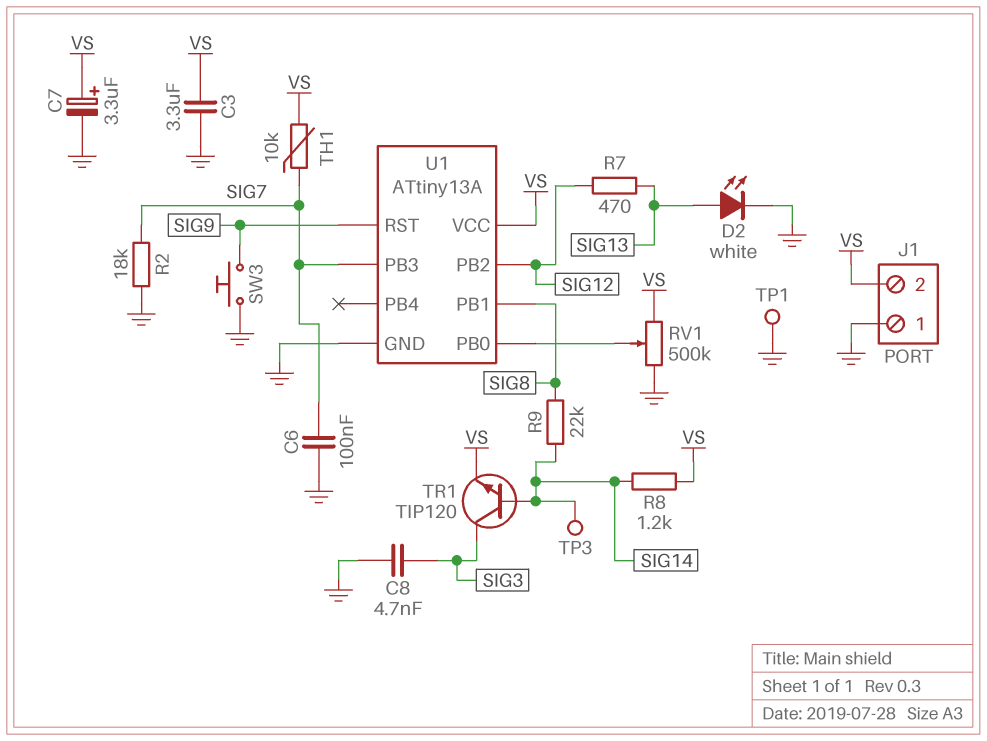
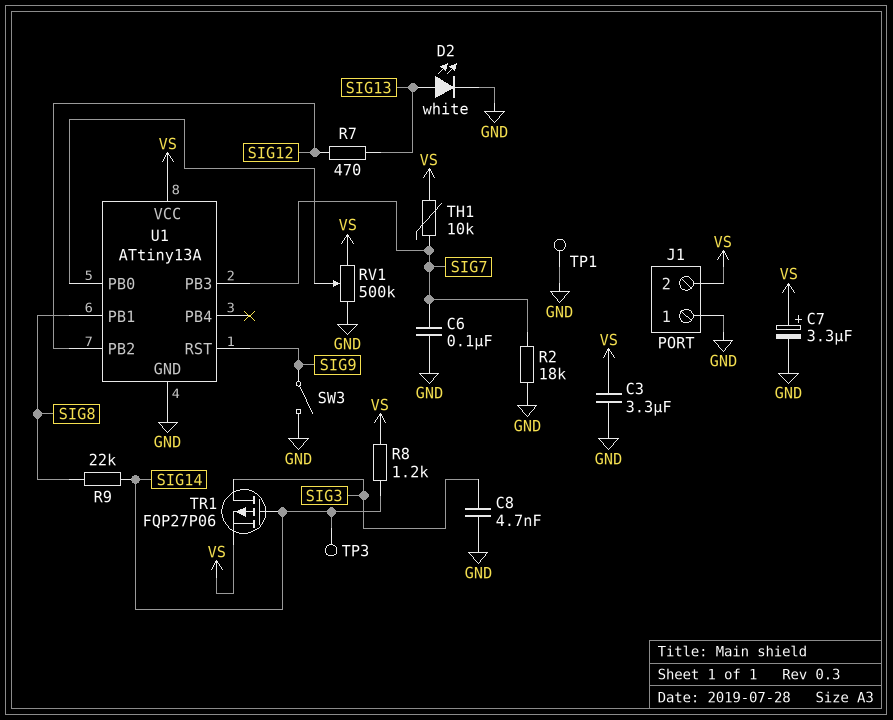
SW3: button (GND, SIG9) -> switch (GND, SIG9)
TR1: NPN TIP120 (B SIG14, C SIG3, E VS) -> PMOS FQP27P06 (G SIG14, D SIG3, S VS)

